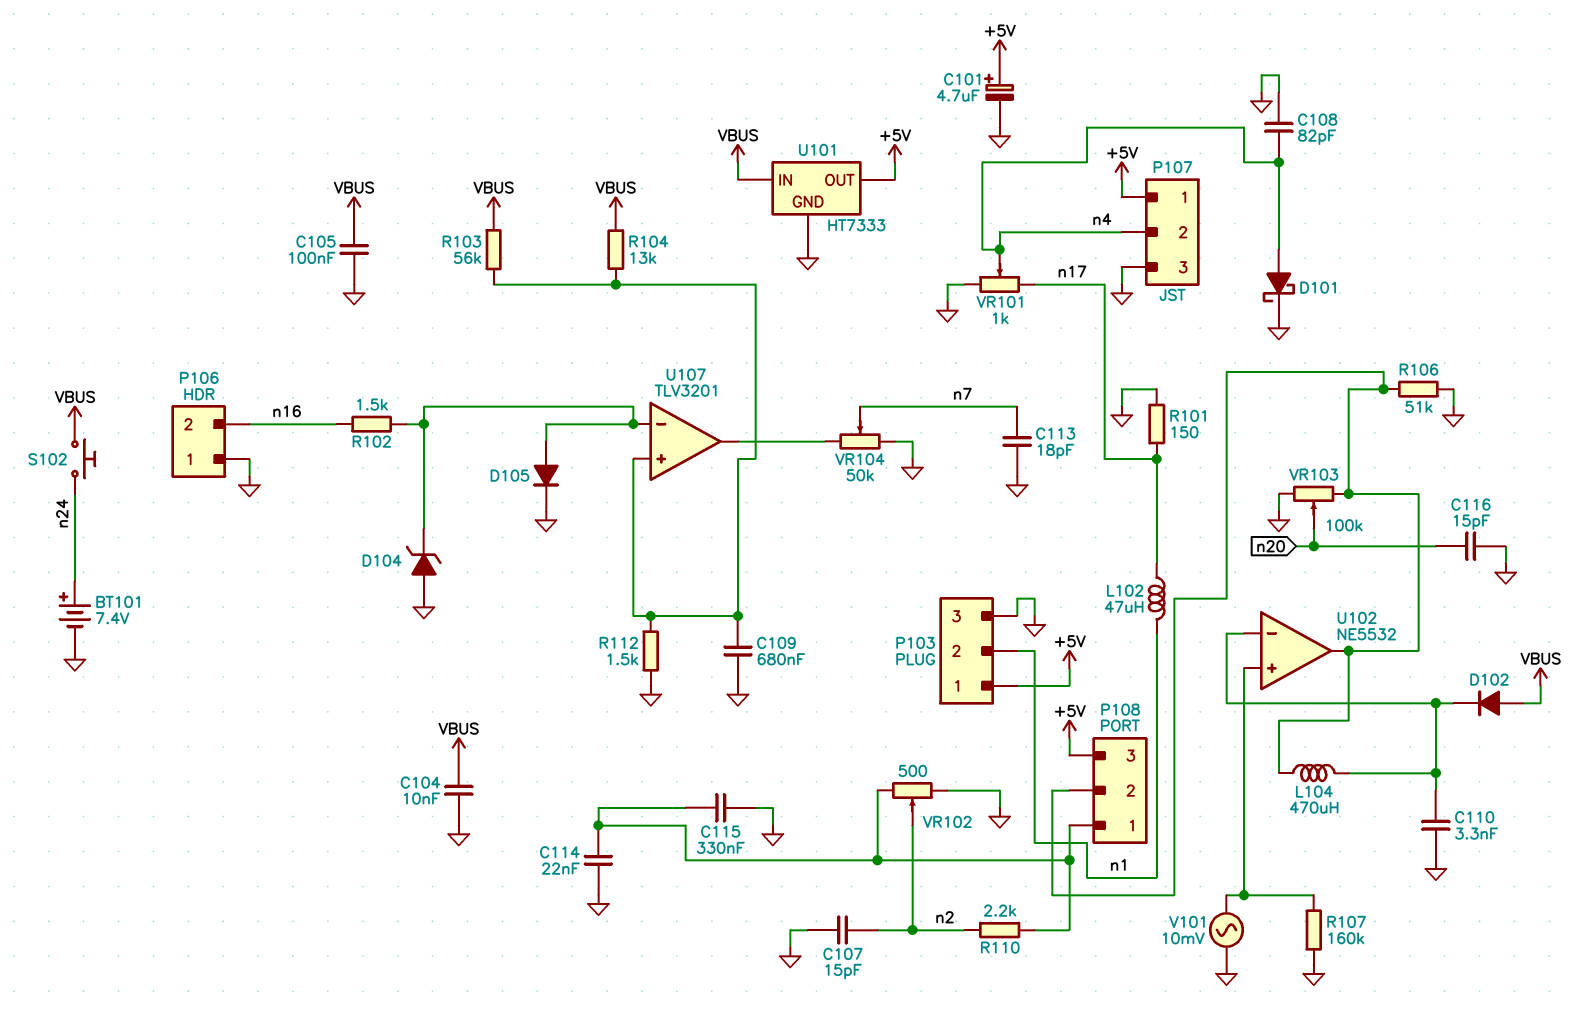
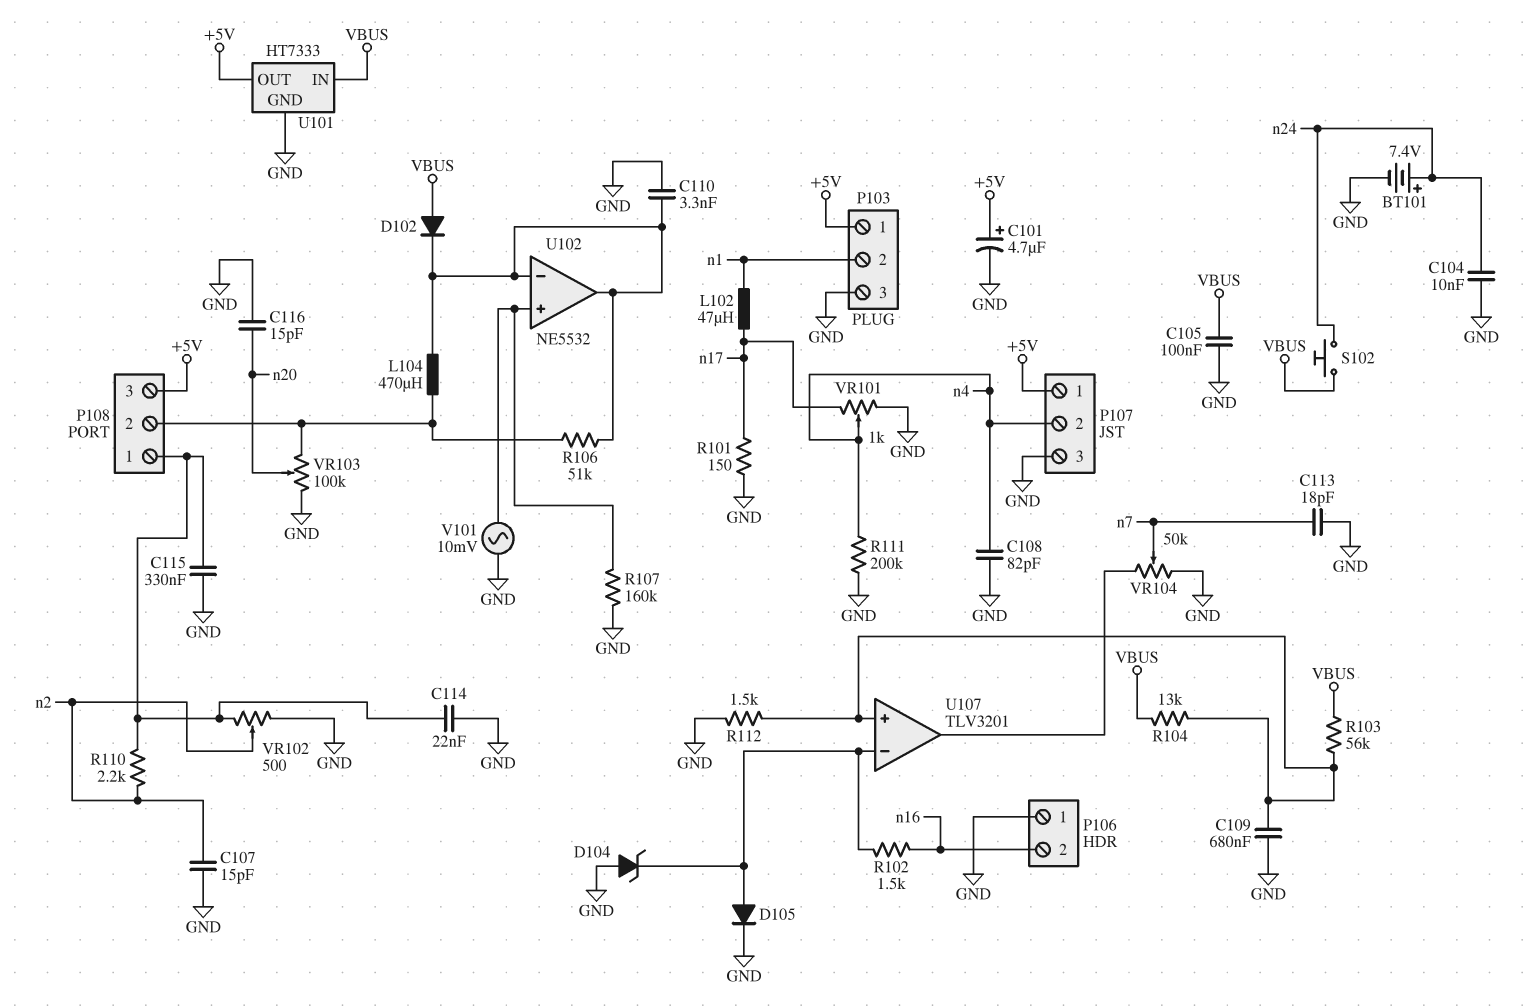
C104: 10nF (GND, VBUS) -> 10nF (GND, n24)
D101: schottky (A n4, K GND) -> none
R106: 51k (GND, P108/2) -> 51k (P108/2, U102/in-)
R111: none -> 200k (GND, n4)
U102 pin out: P108/2 -> U102/in-

